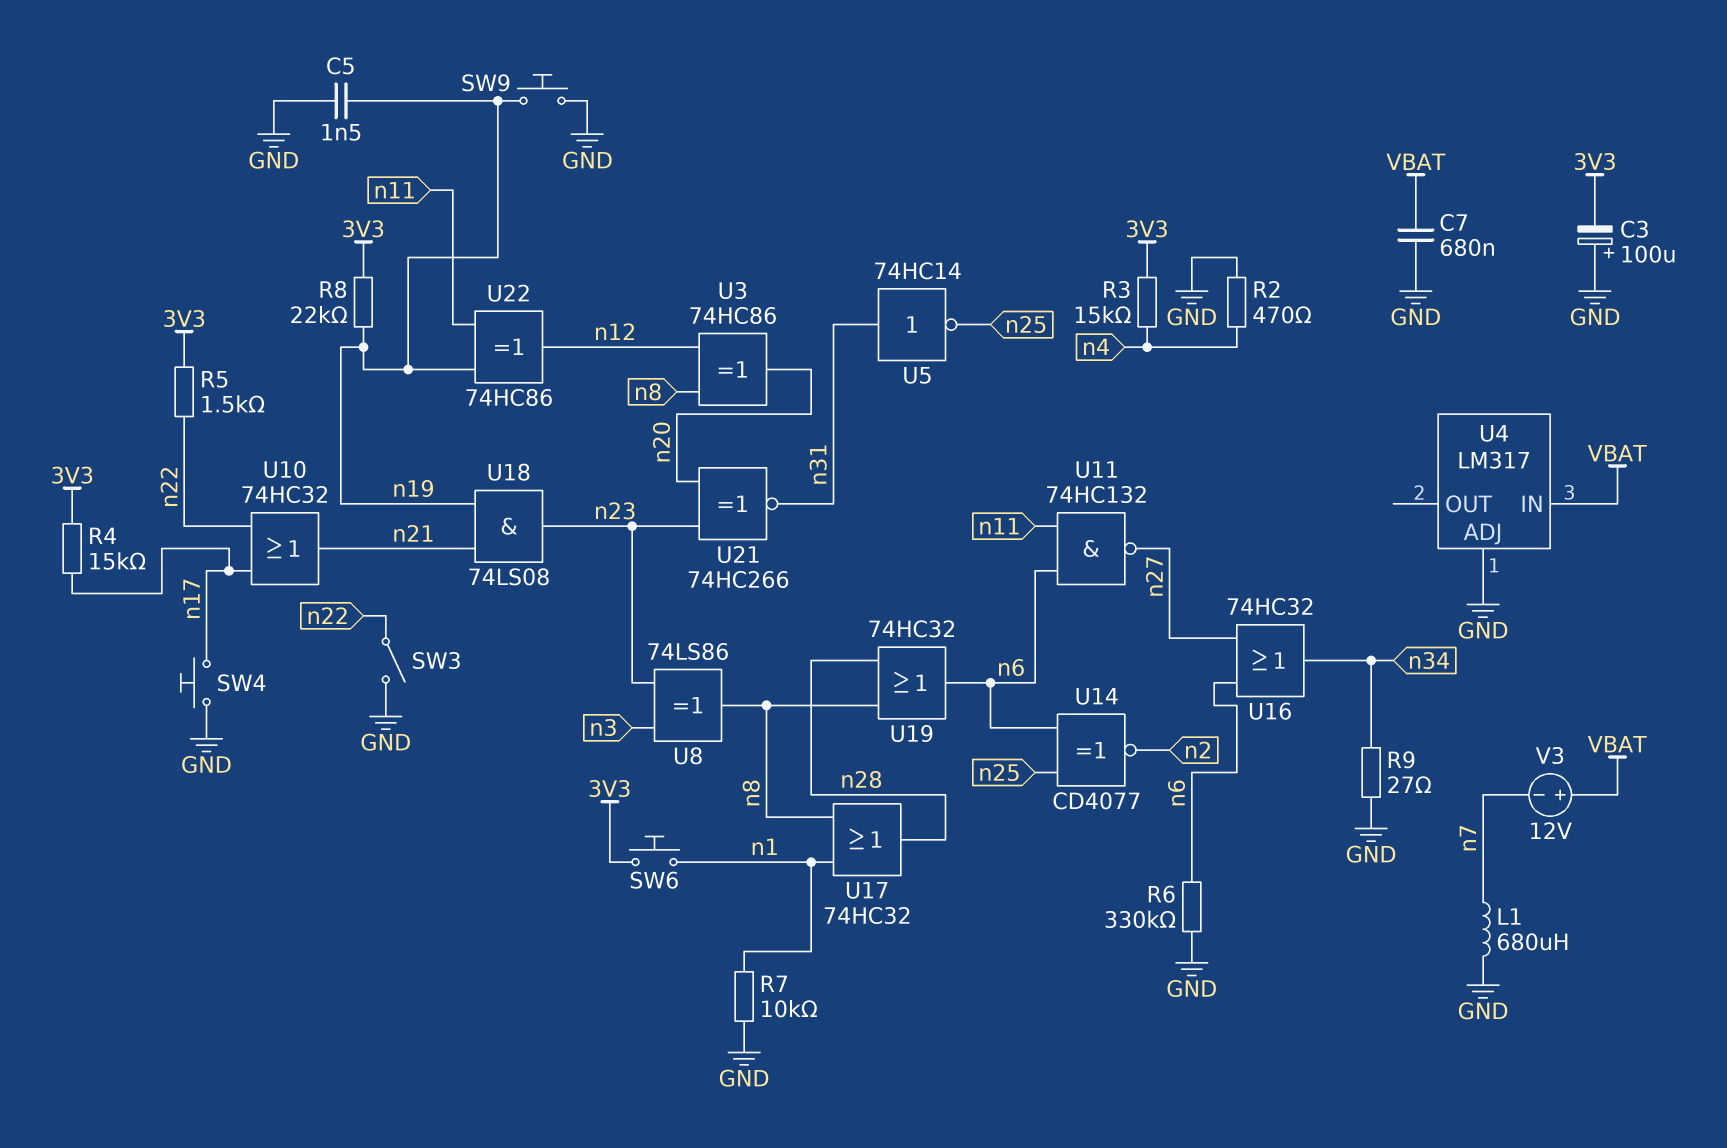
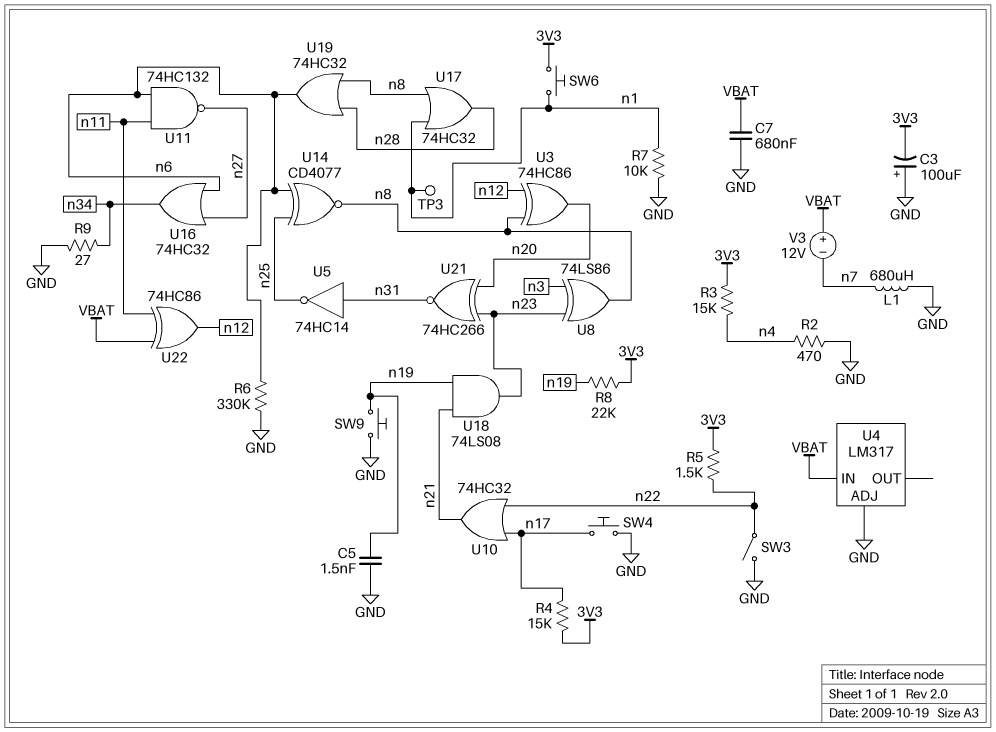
TP3: none -> test point (n1)
U14: XNOR CD4077 (in n6, in n25, out n2) -> XNOR CD4077 (in n6, in n25, out n8)
U22: XOR 74HC86 (in n11, in n19, out n12) -> XOR 74HC86 (in VBAT, in n11, out n12)

